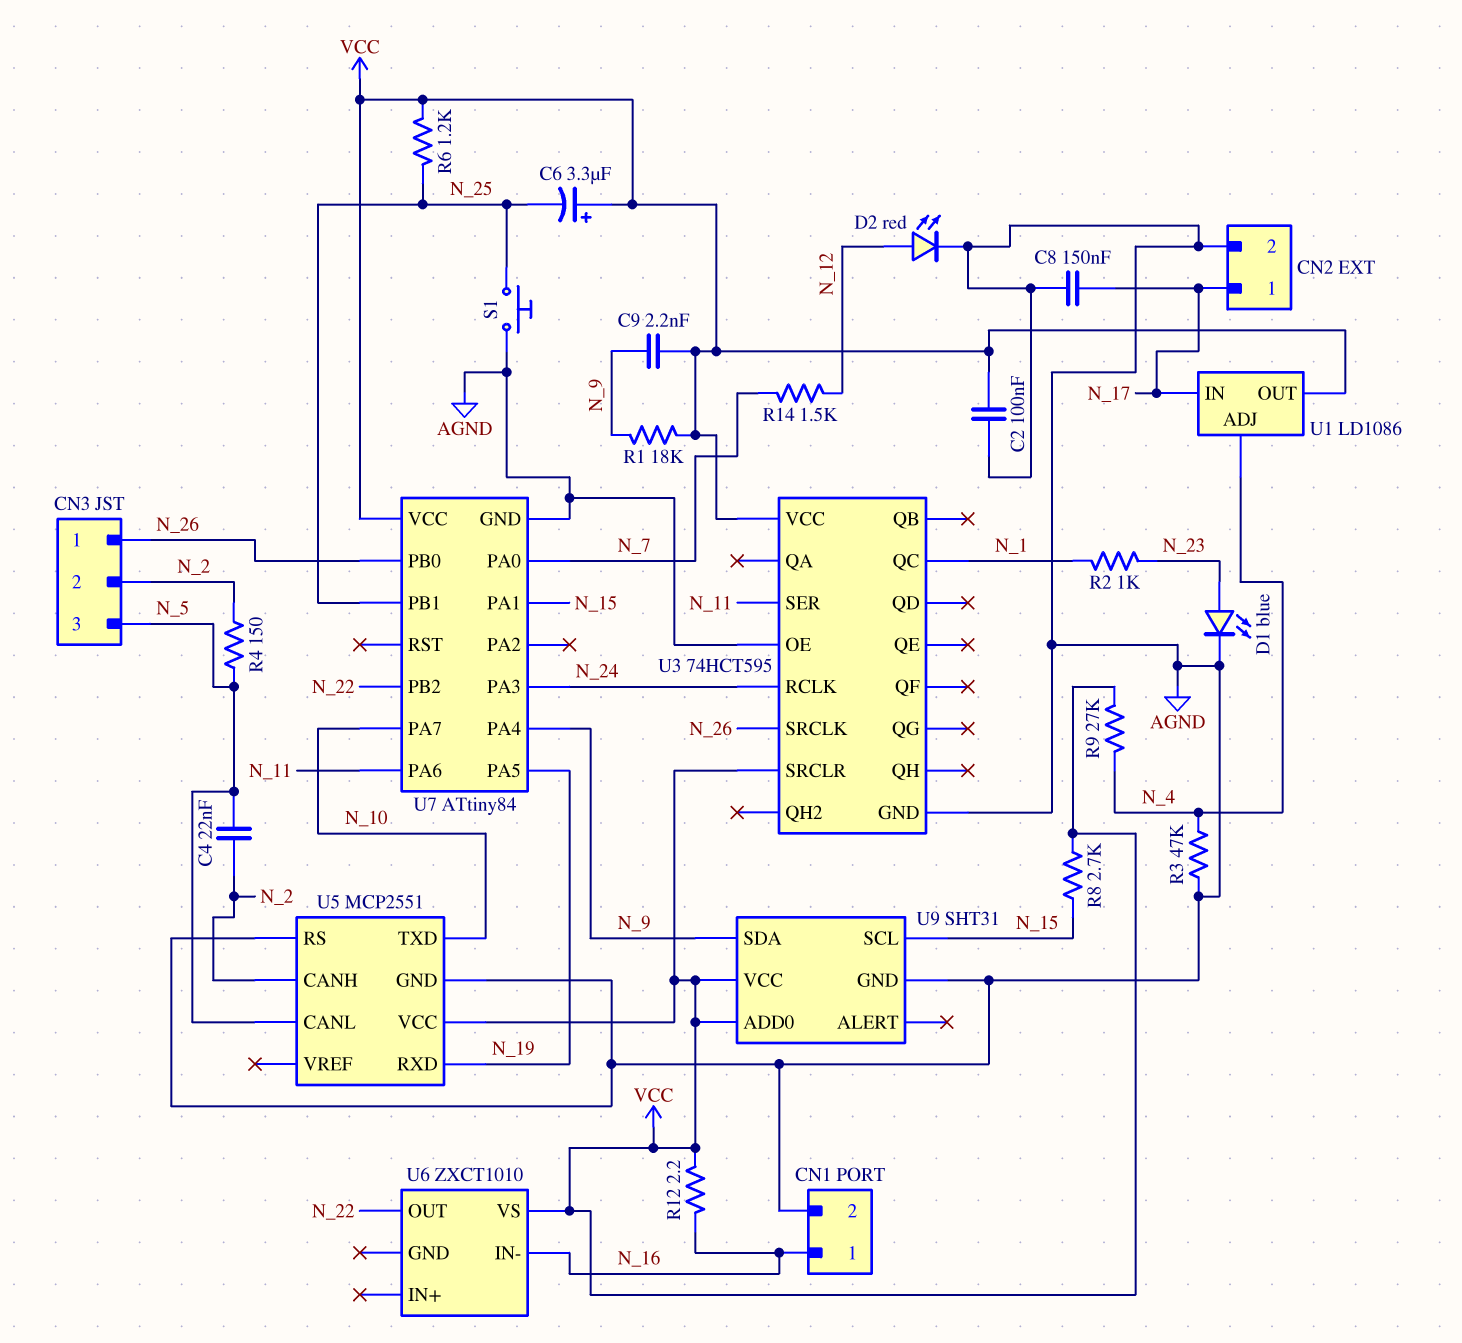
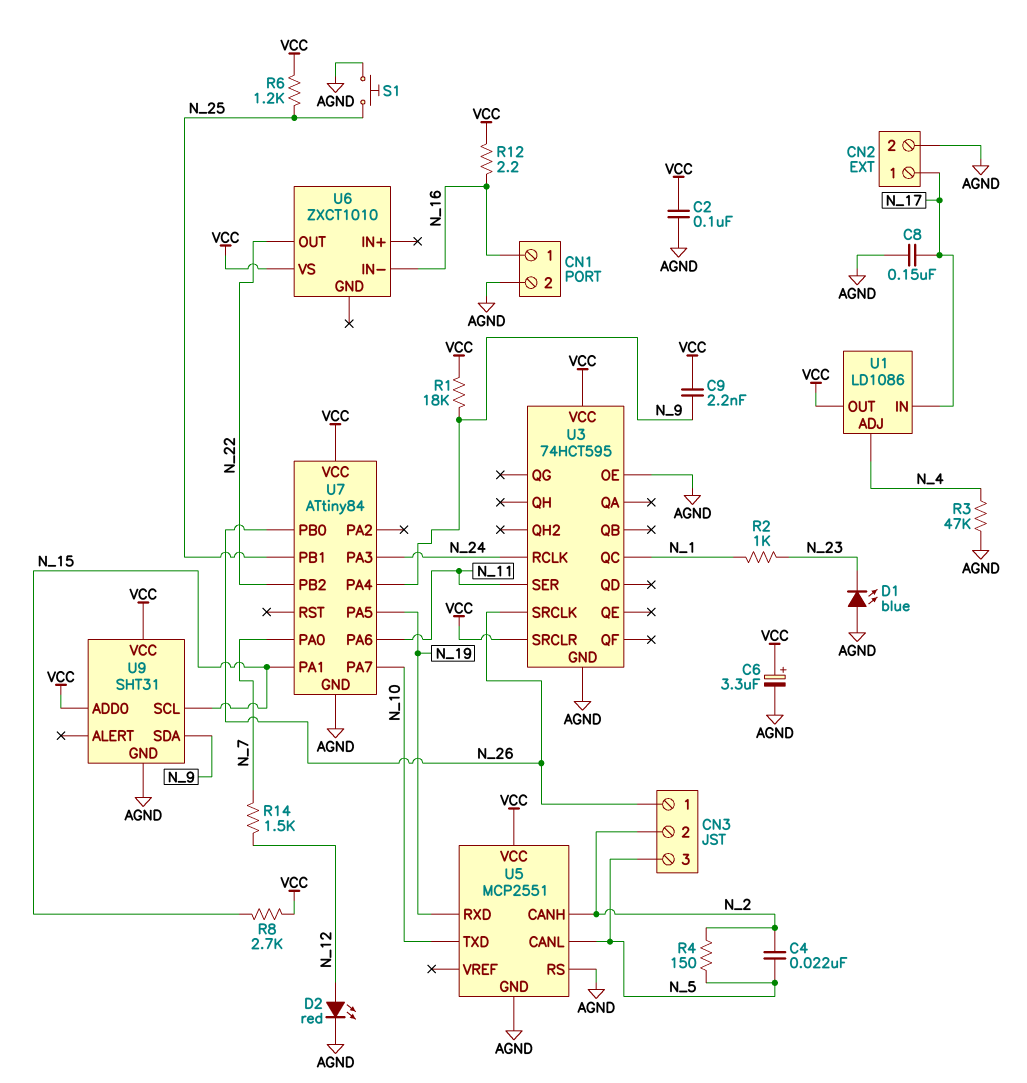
C6: 3.3uF (plus VCC, minus N_25) -> 3.3uF (plus VCC, minus AGND)
D1: LED blue (A N_23, K AGND) -> LED blue (A AGND, K N_23)
R9: 27k (N_4, VCC) -> none

